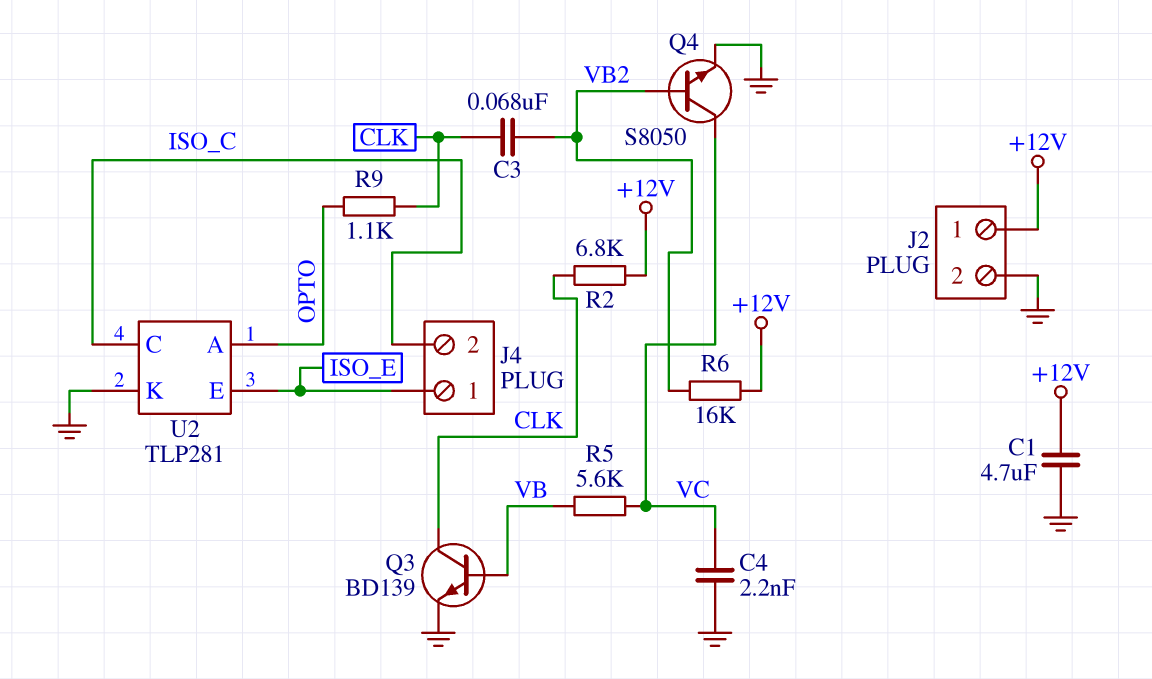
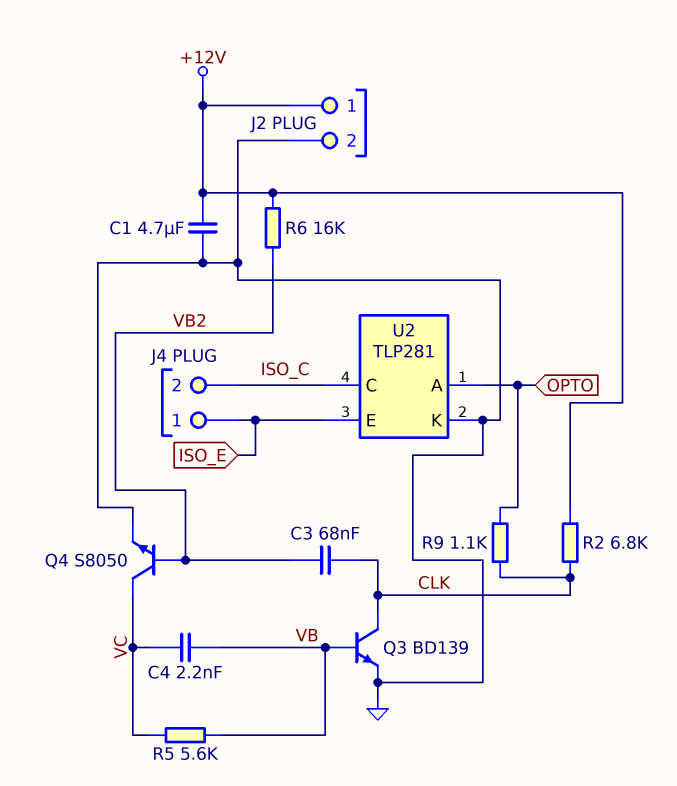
C4: 2.2nF (GND, VC) -> 2.2nF (VB, VC)

